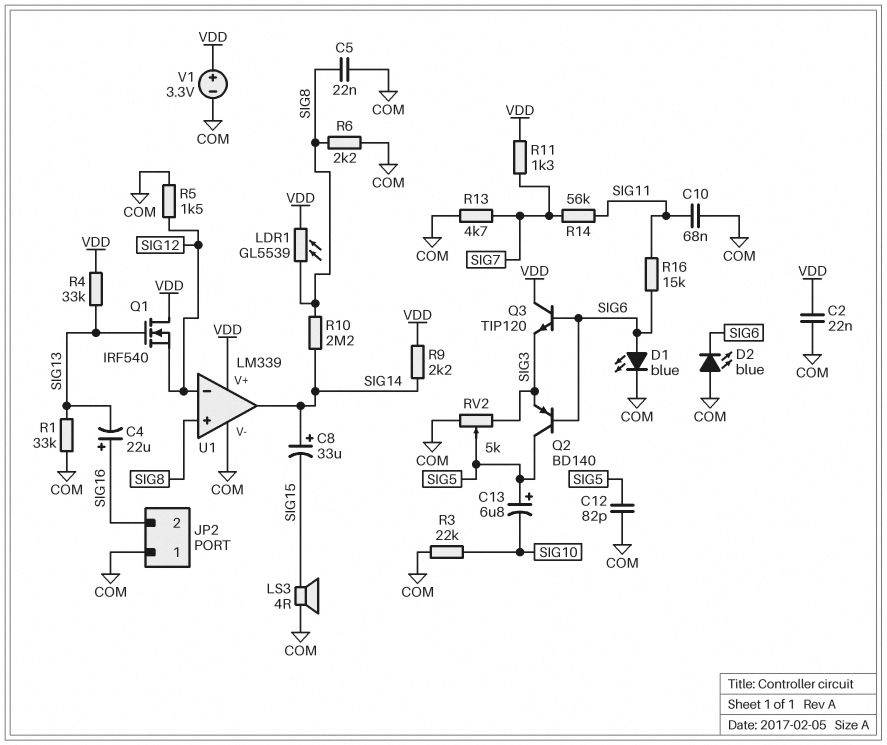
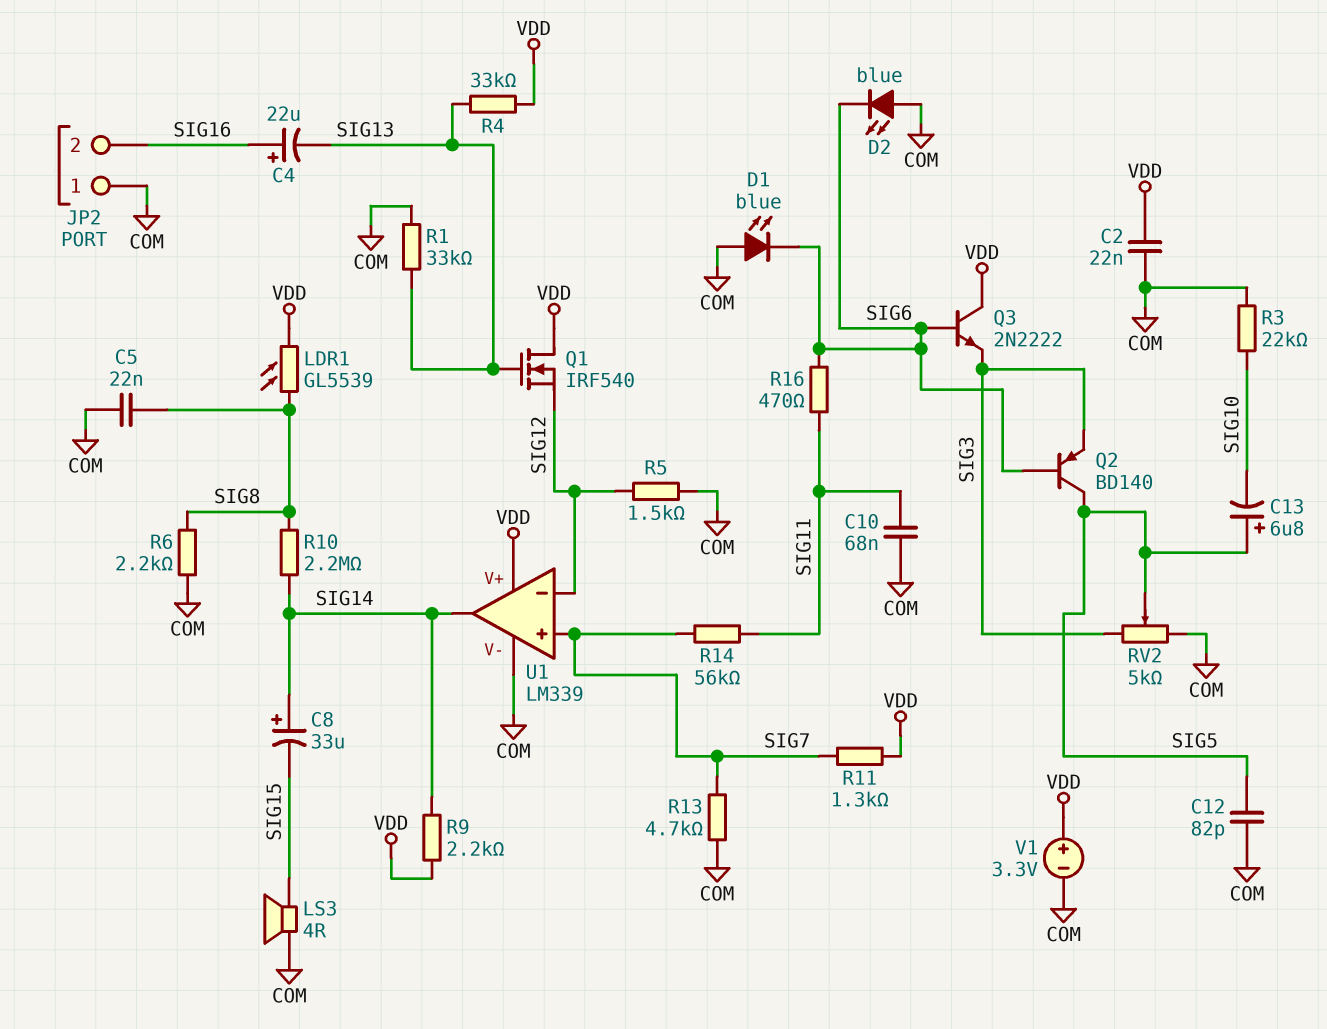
D1: LED blue (A SIG6, K COM) -> LED blue (A COM, K SIG6)
Q3: NPN TIP120 (B SIG6, C VDD, E SIG3) -> NPN 2N2222 (B SIG6, C VDD, E SIG3)
R16: 15k (SIG6, SIG11) -> 470 (SIG6, SIG11)
U1 pin in+: SIG8 -> SIG7

